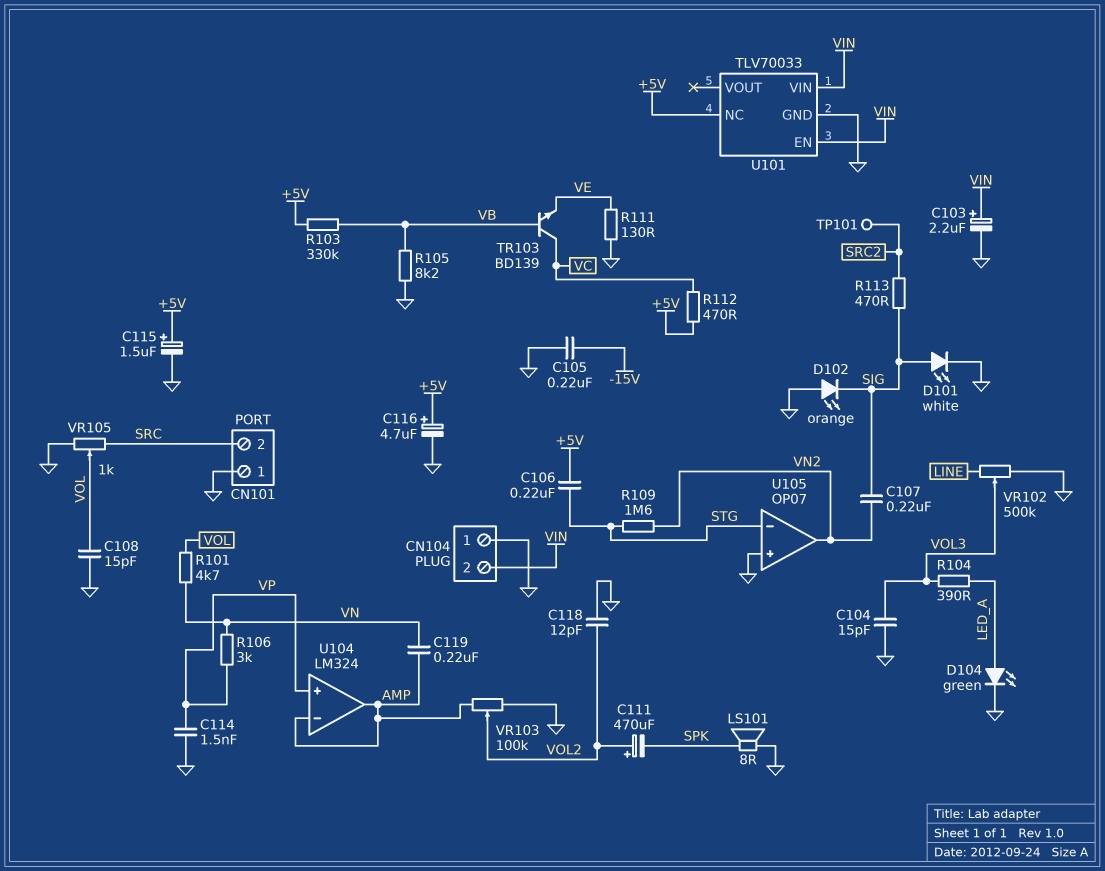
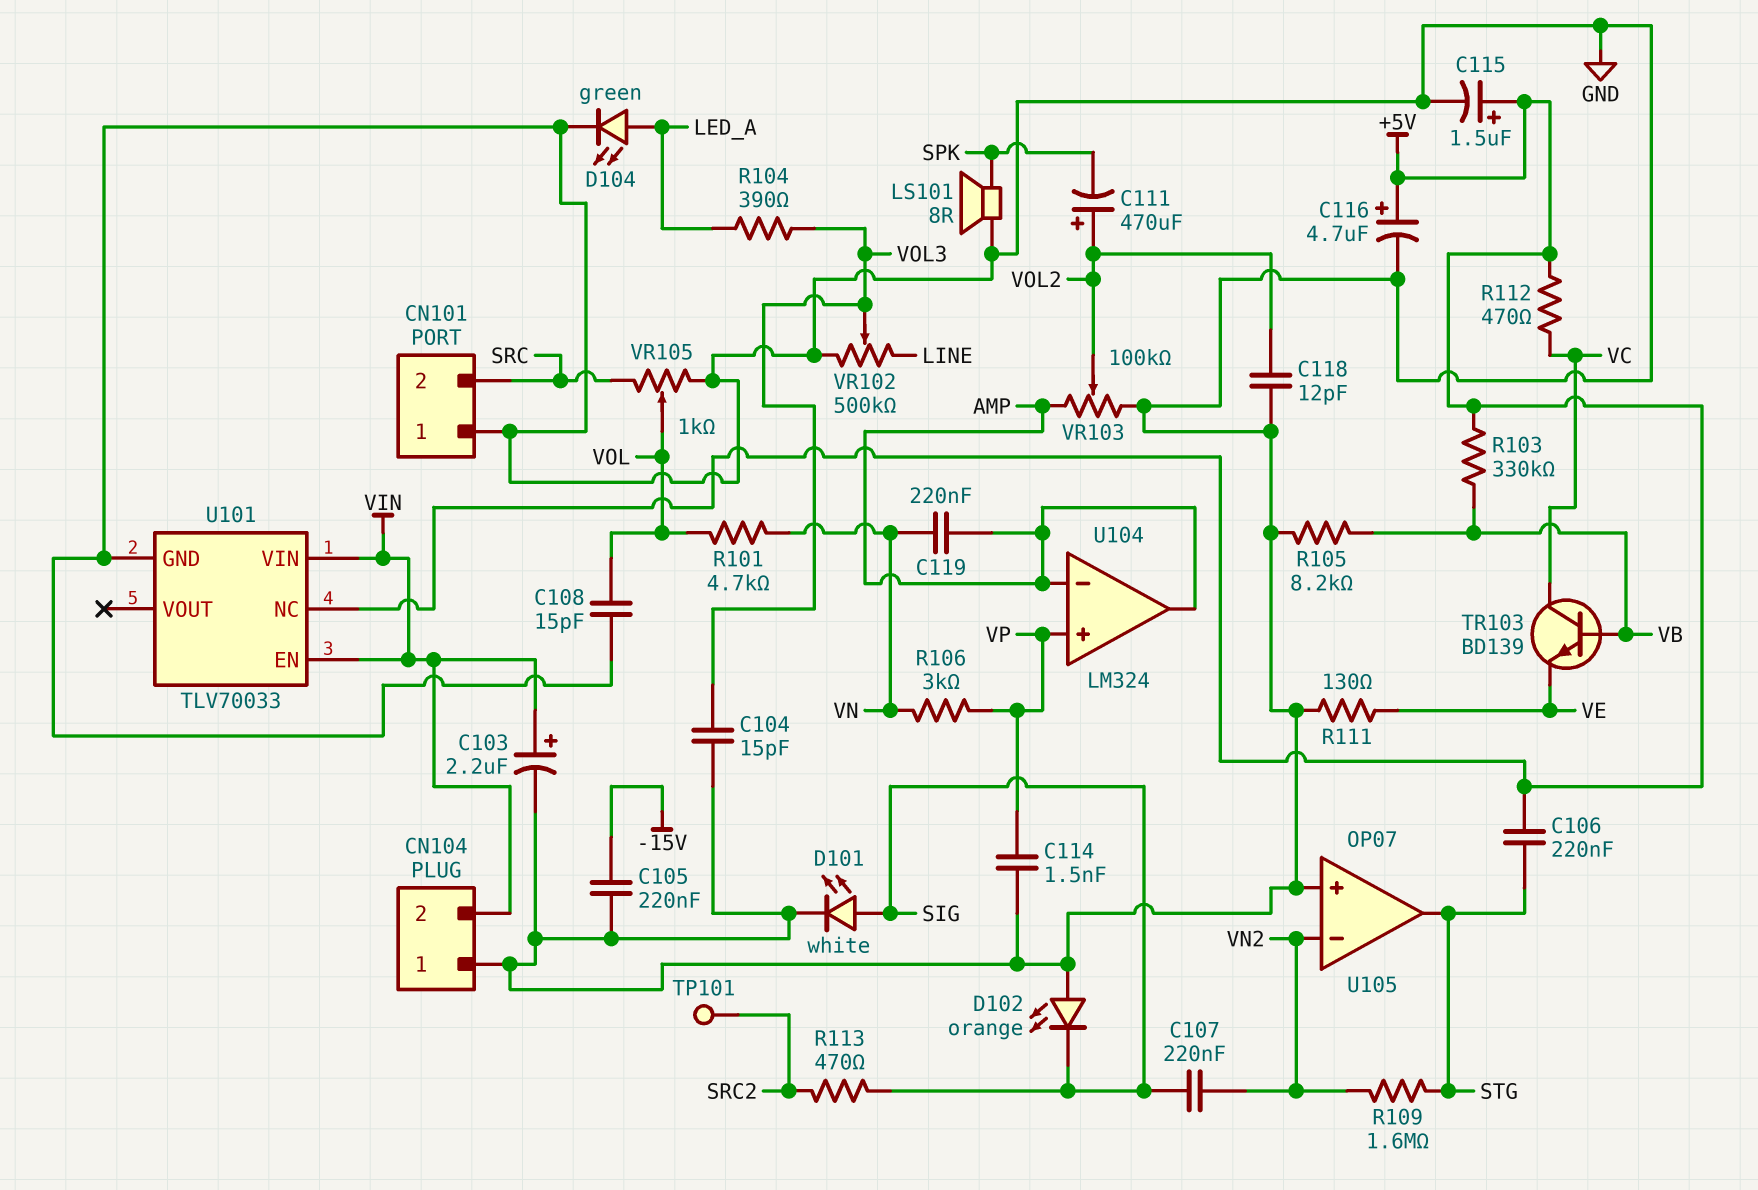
U105 pin in-: STG -> VN2
U105 pin out: VN2 -> STG

